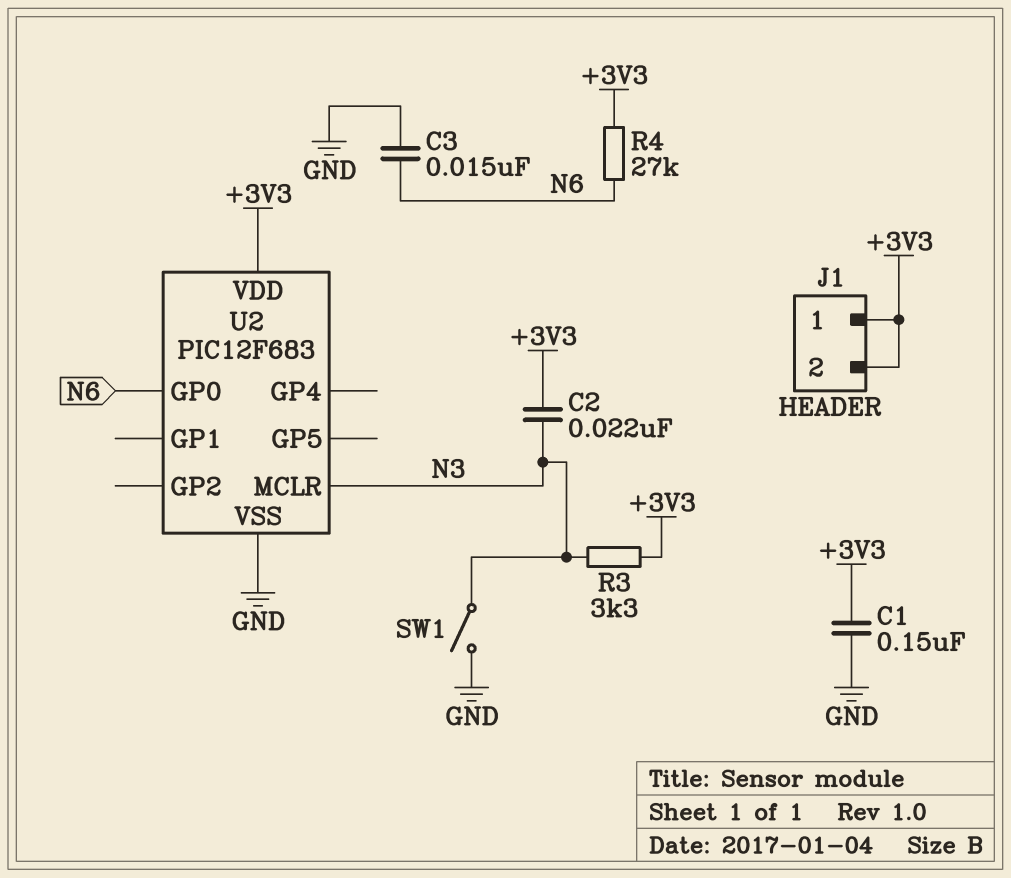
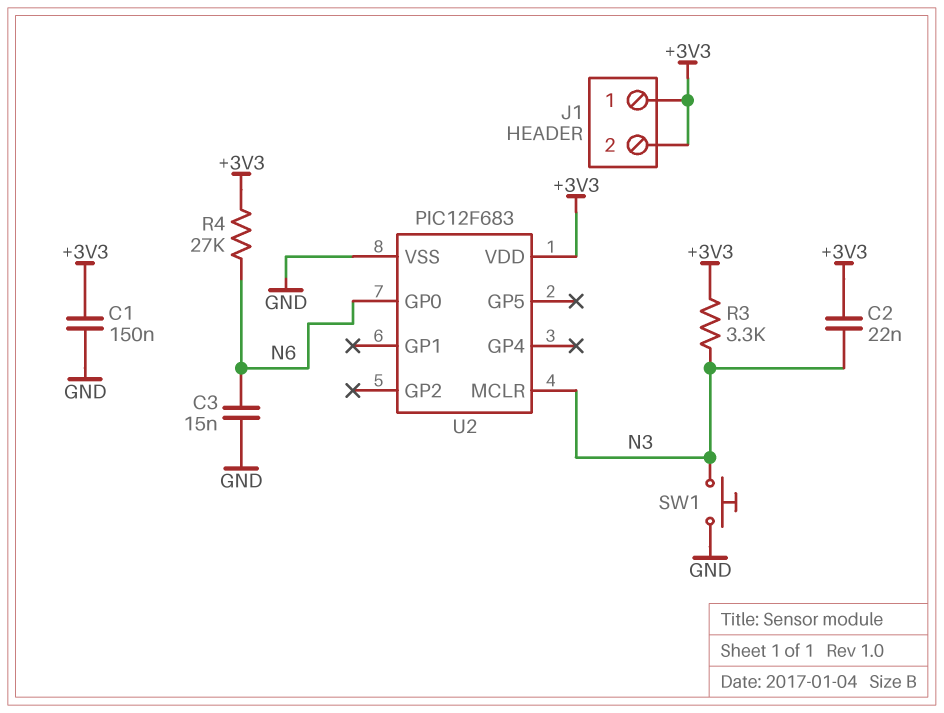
SW1: switch (GND, N3) -> button (GND, N3)

